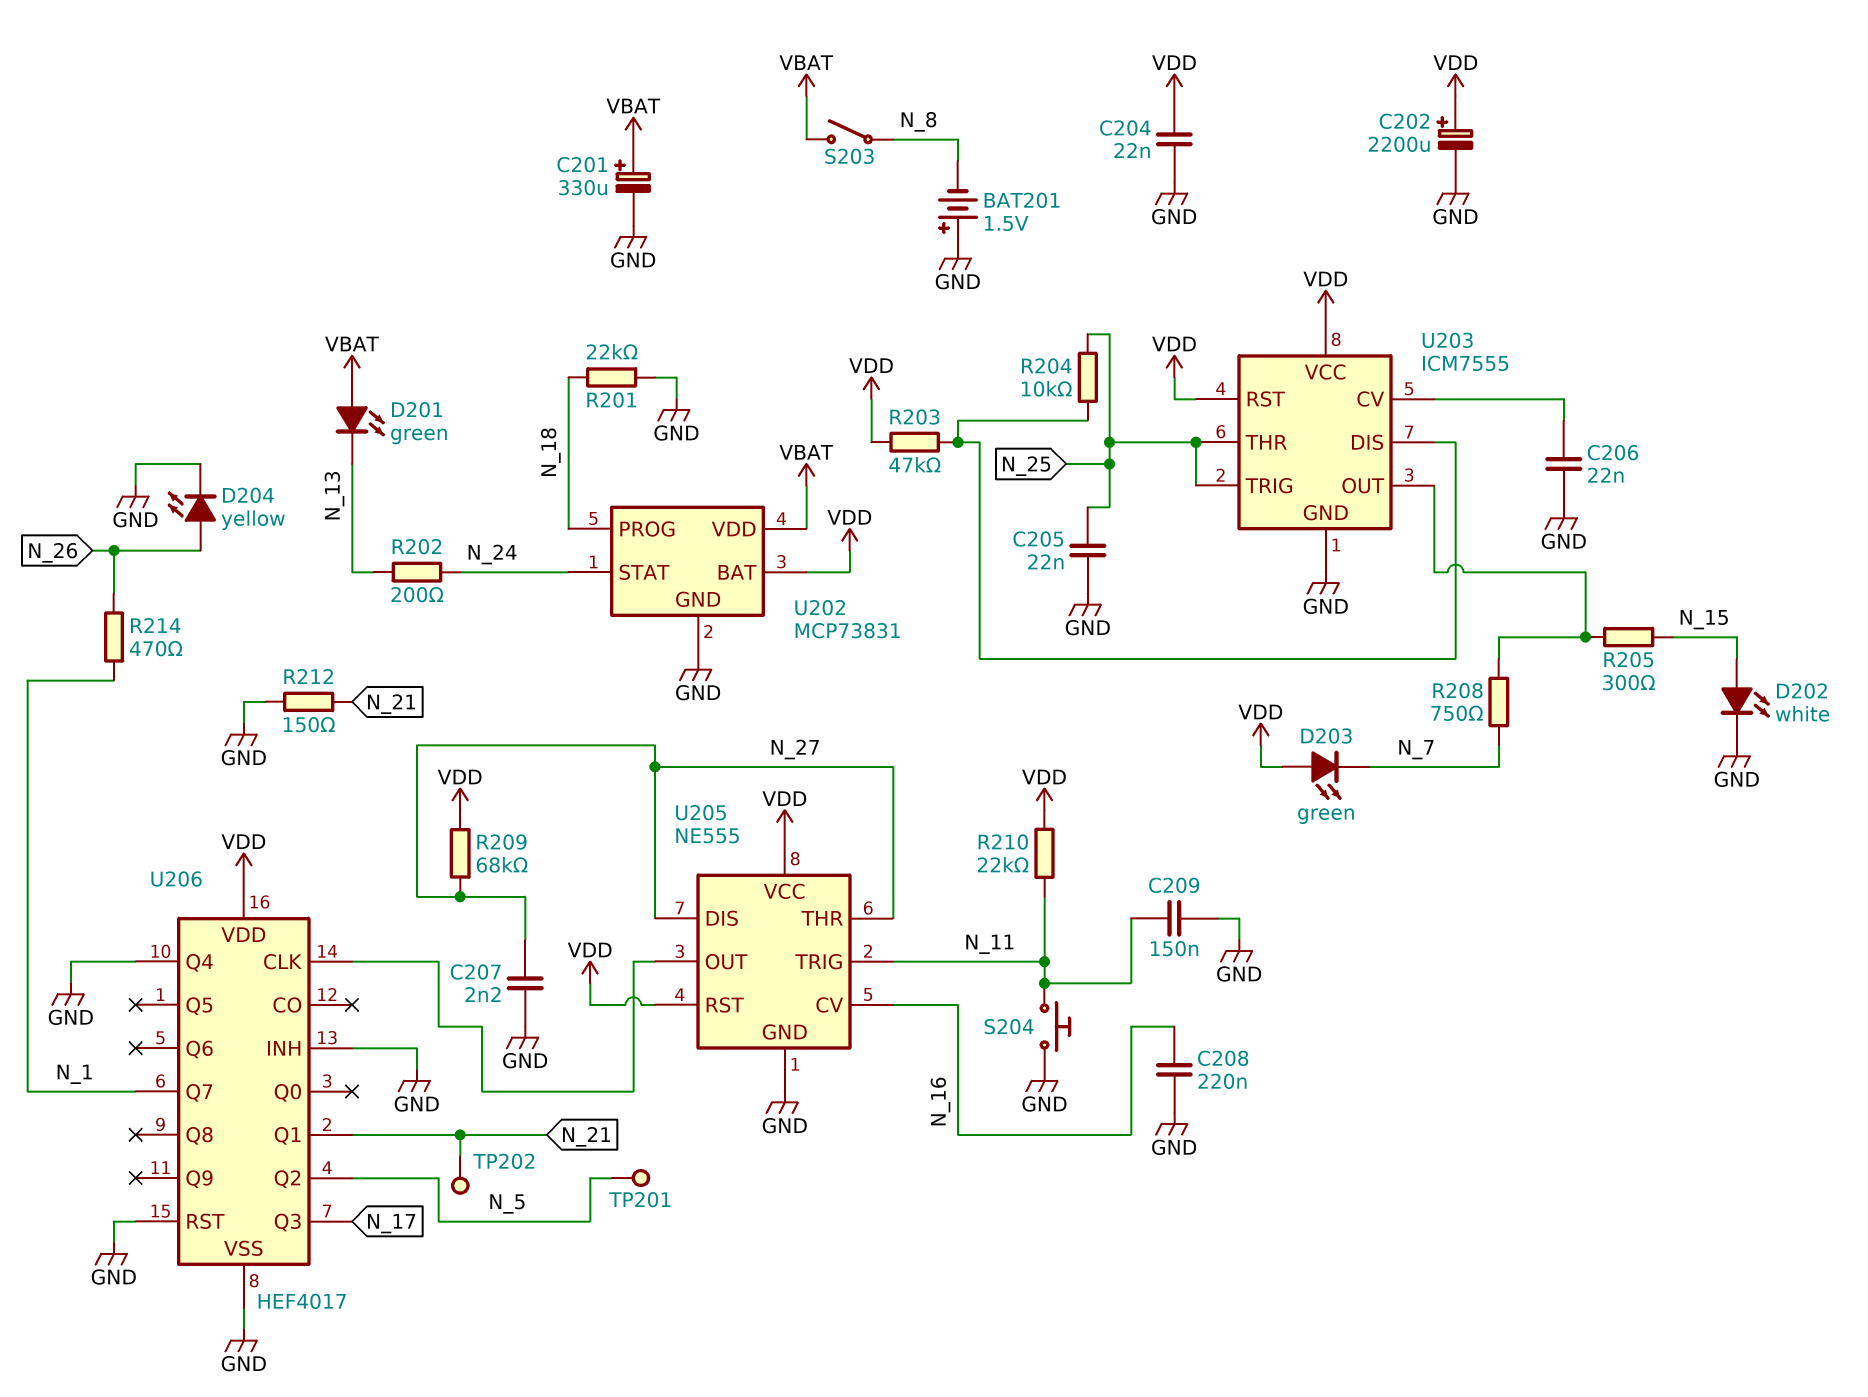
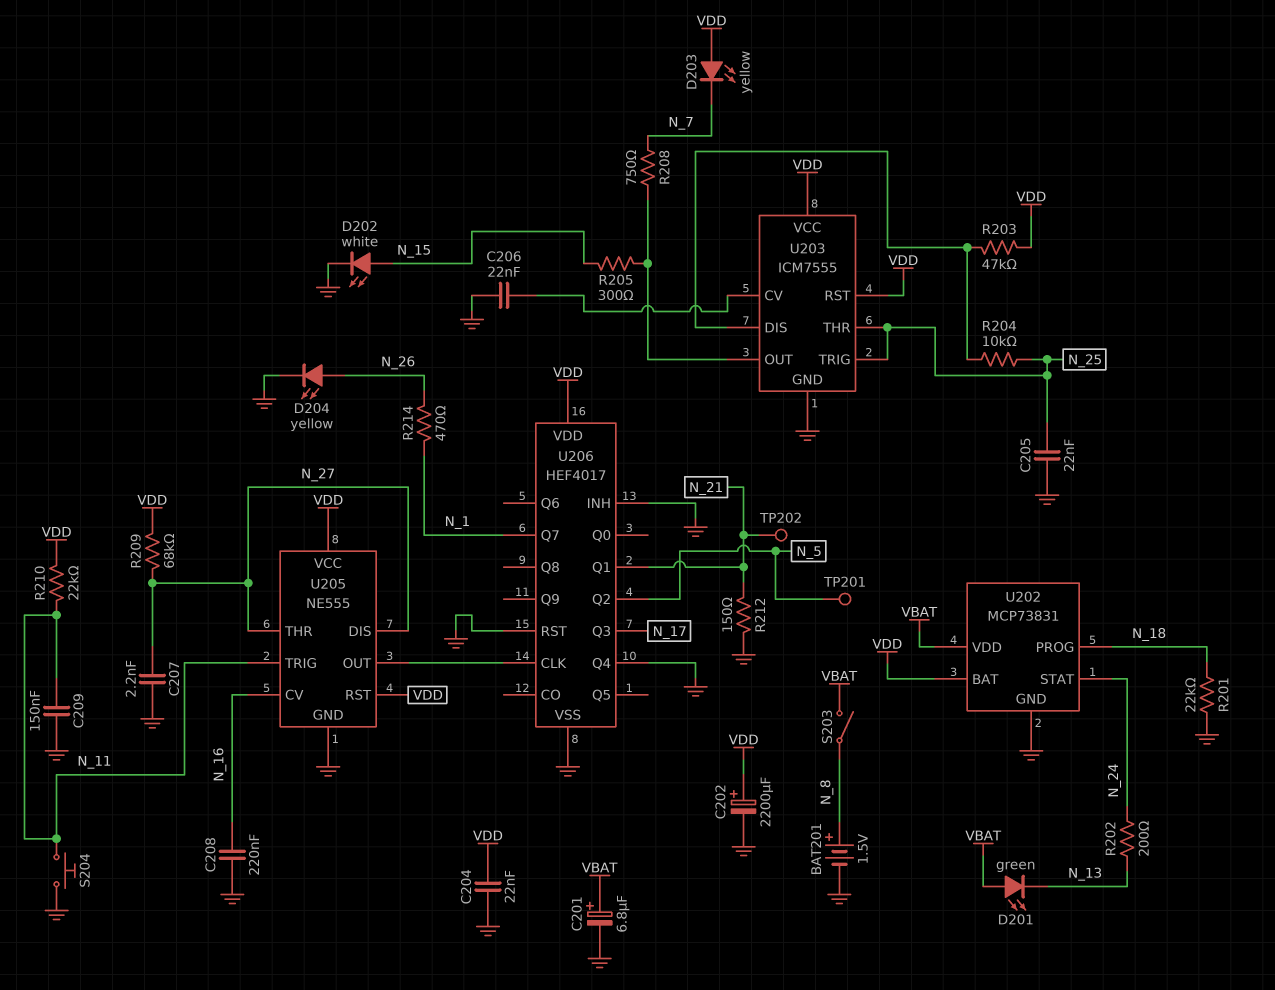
BAT201: 1.5V (plus GND, minus N_8) -> 1.5V (plus N_8, minus GND)
C201: 330uF (plus VBAT, minus GND) -> 6.8uF (plus VBAT, minus GND)
D203: LED green (A VDD, K N_7) -> LED yellow (A VDD, K N_7)

